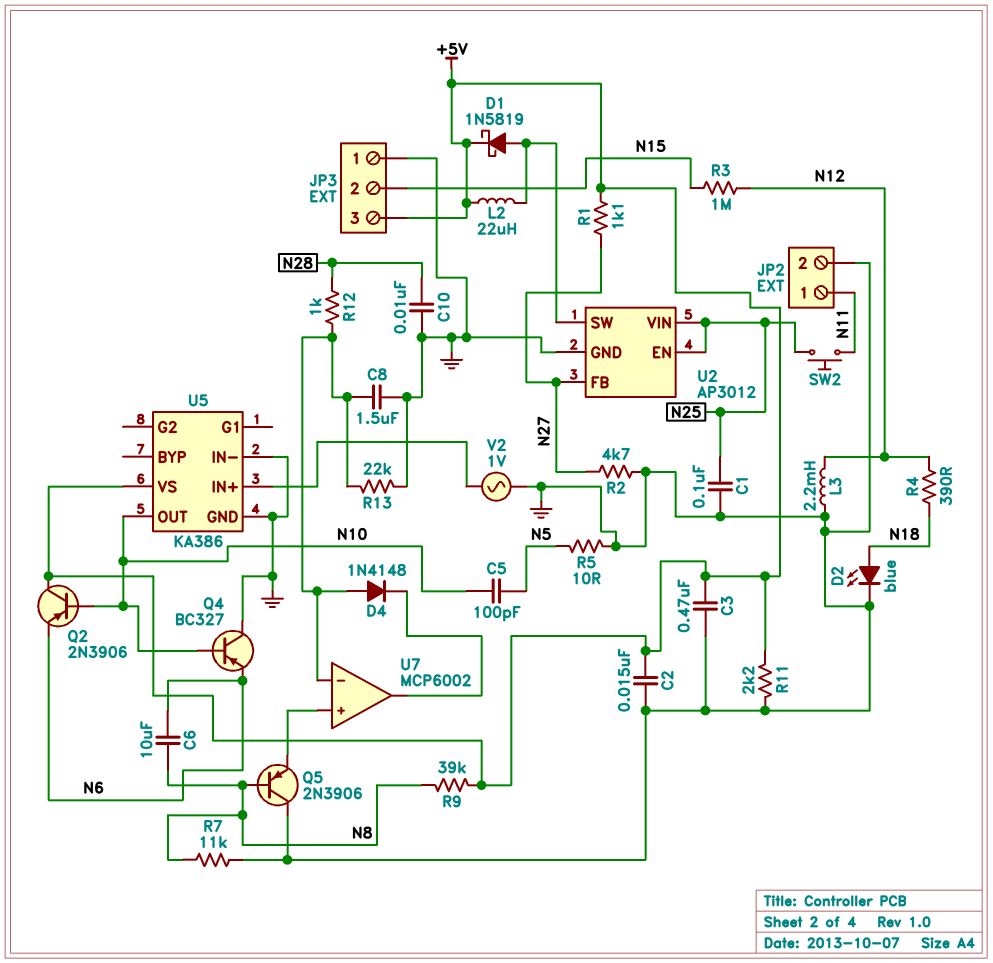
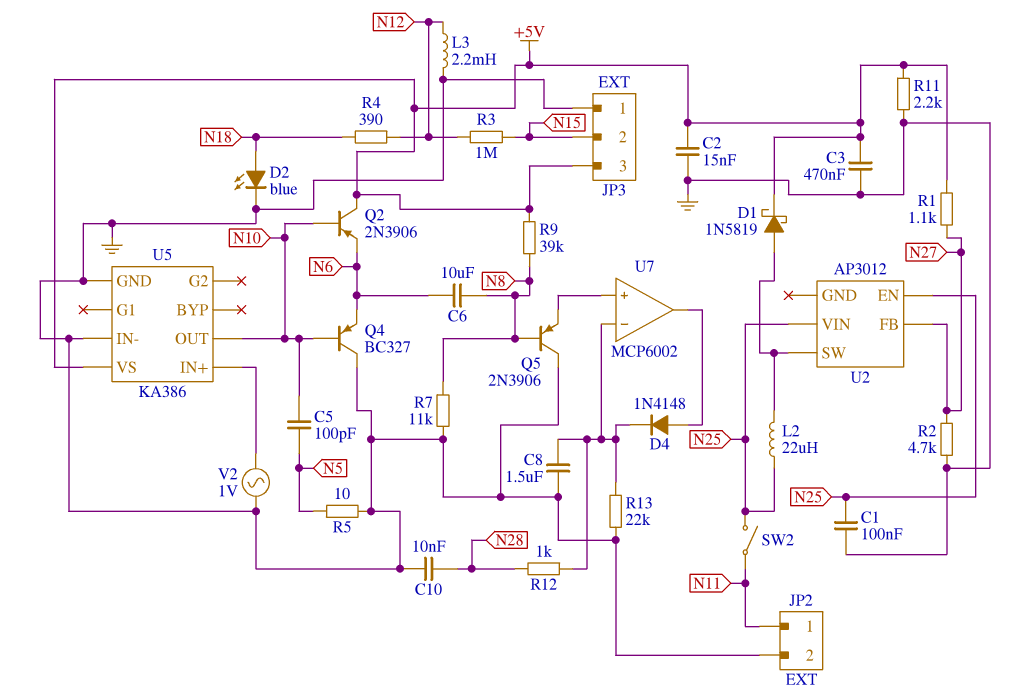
D4: diode 1N4148 (A U7/in-, K U7/out) -> diode 1N4148 (A U7/out, K U7/in-)
L2: 22uH (+5V, U2/SW) -> 22uH (N25, U2/SW)
SW2: button (N11, N25) -> switch (N11, N25)
U2 pin GND: GND -> none

